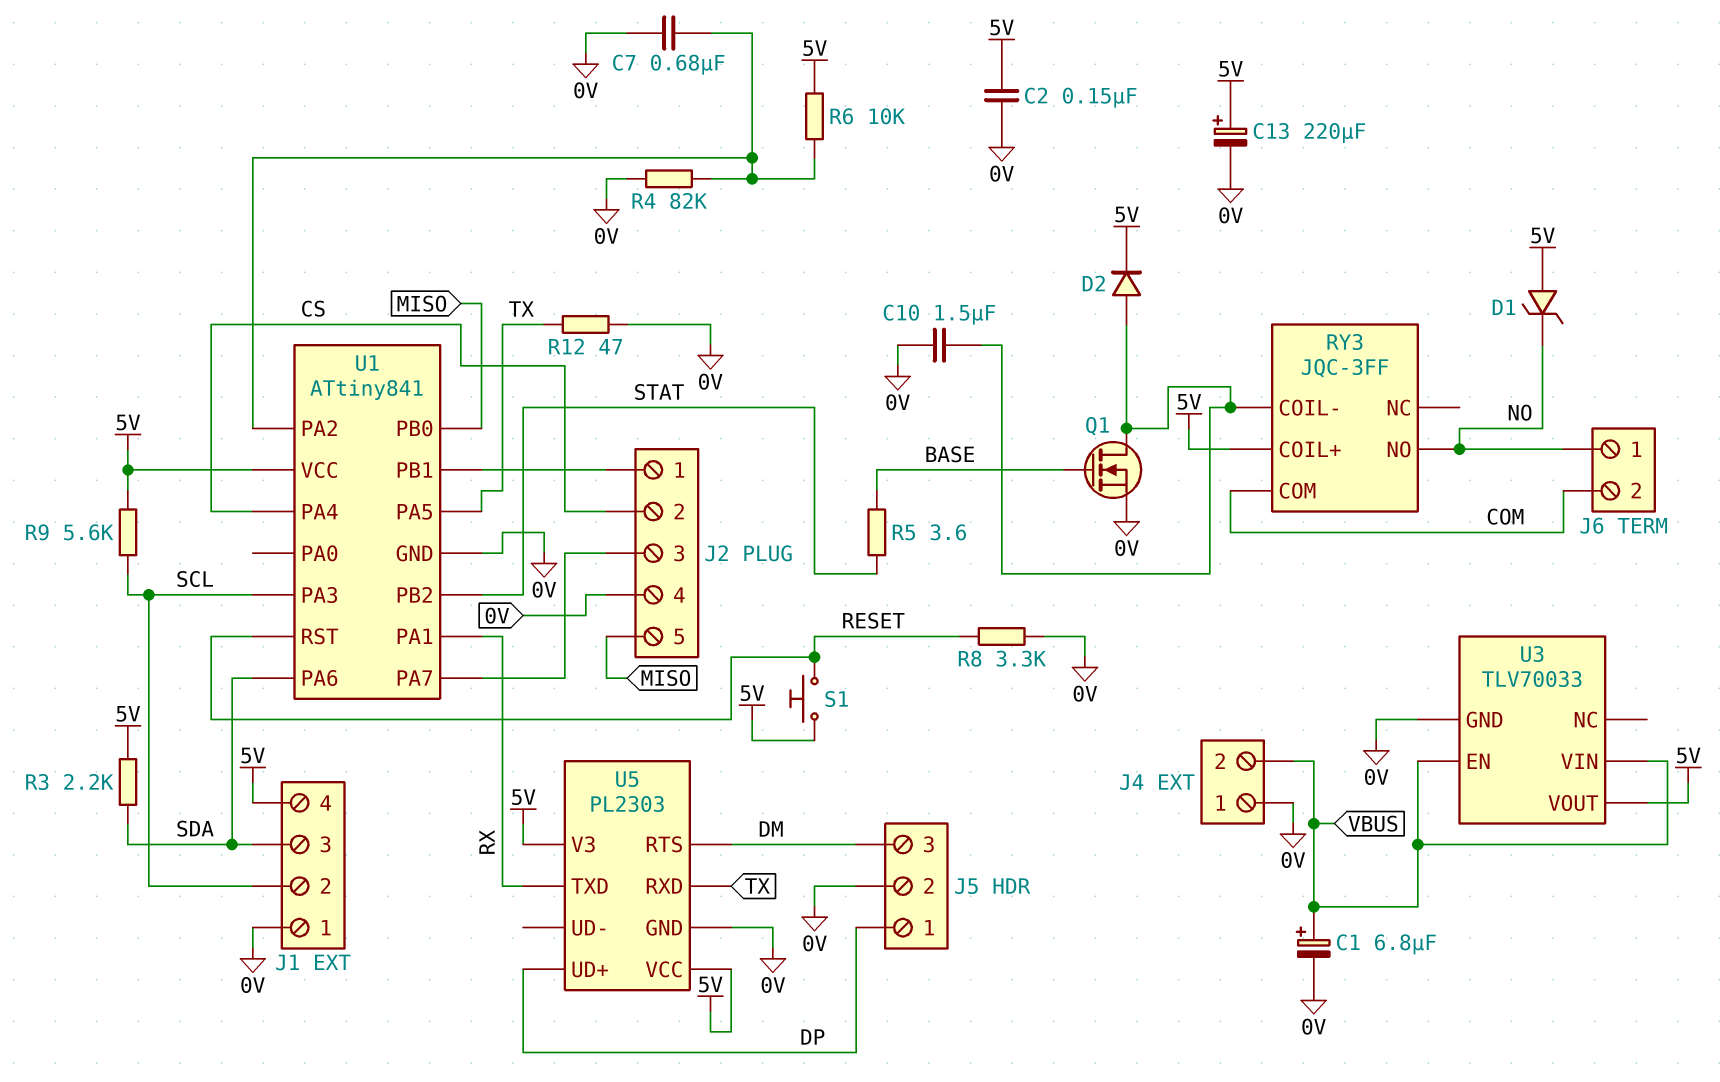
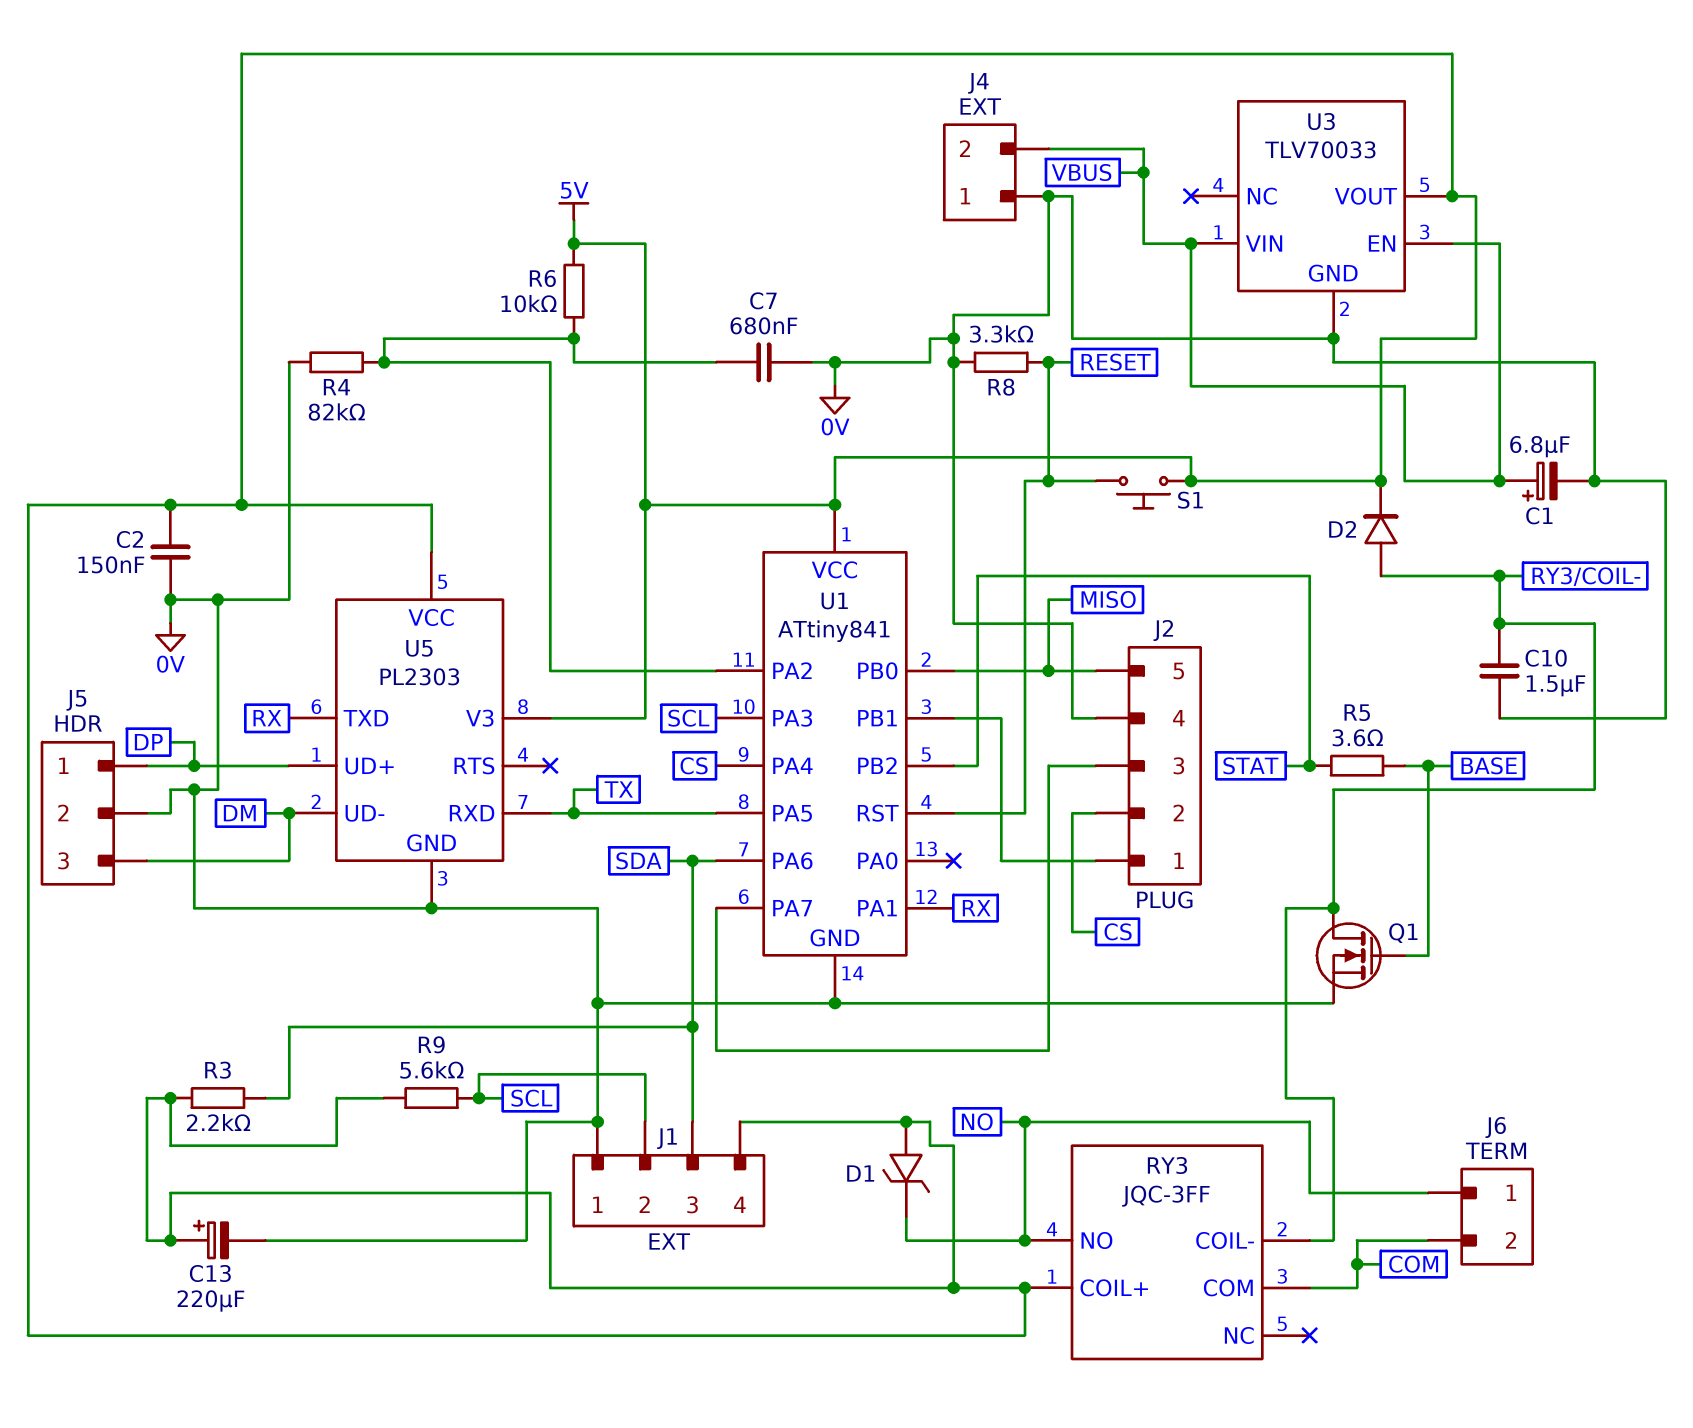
R12: 47 (0V, TX) -> none
U5 pin RTS: DM -> none
U5 pin UD-: none -> DM

